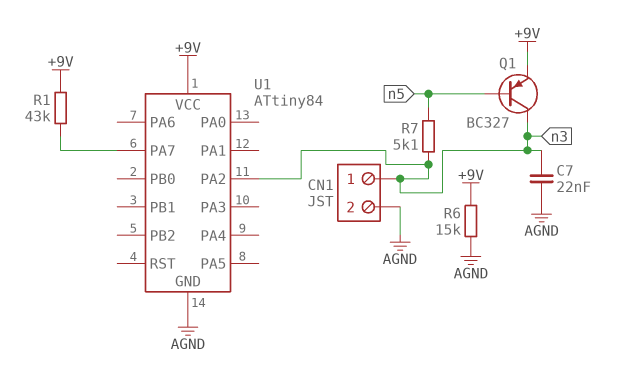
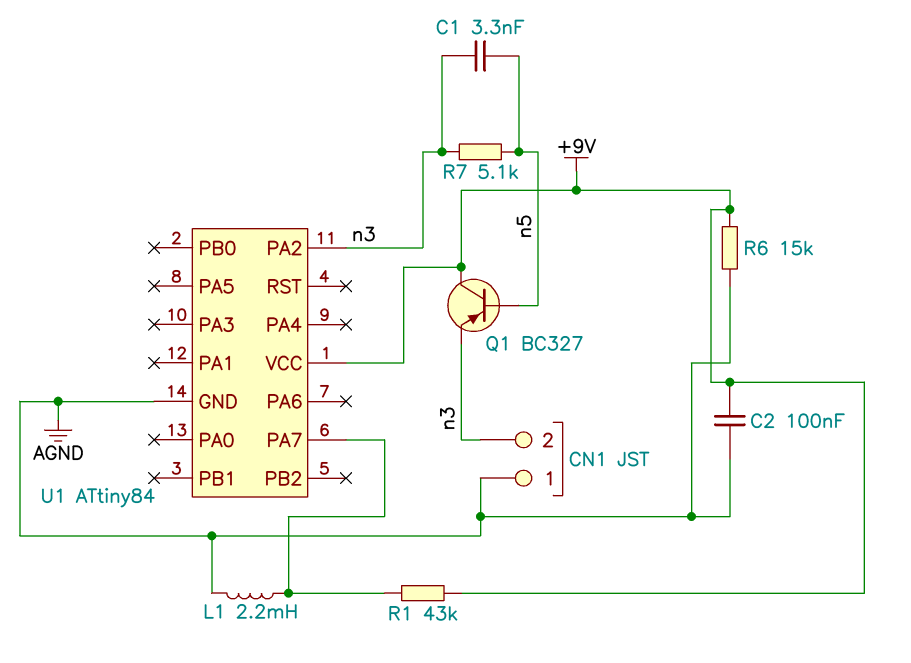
C1: none -> 3.3nF (n3, n5)
C2: none -> 100nF (+9V, AGND)
C7: 22nF (AGND, n3) -> none
CN1 pin 1: n3 -> AGND
CN1 pin 2: AGND -> n3
L1: none -> 2.2mH (AGND, U1/PA7)
Q1: PNP BC327 (B n5, C n3, E +9V) -> PNP BC327 (B n5, C +9V, E n3)

